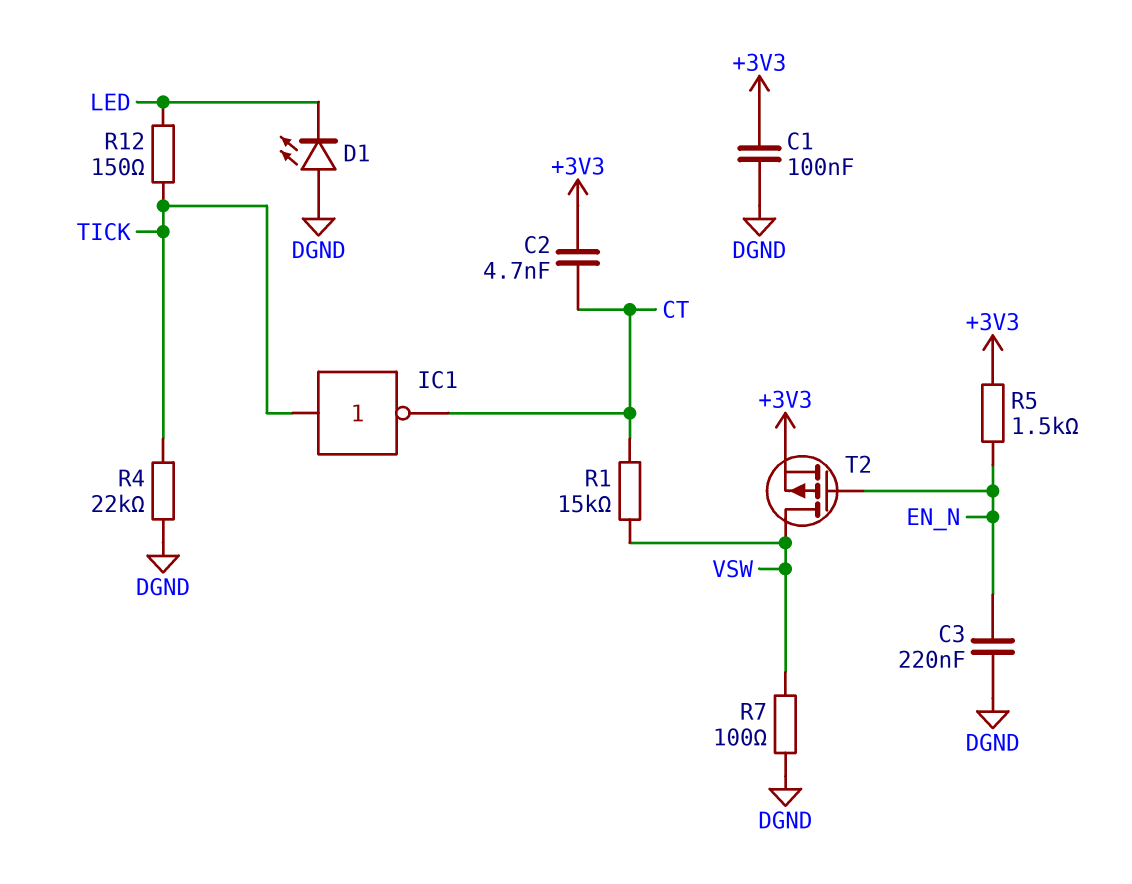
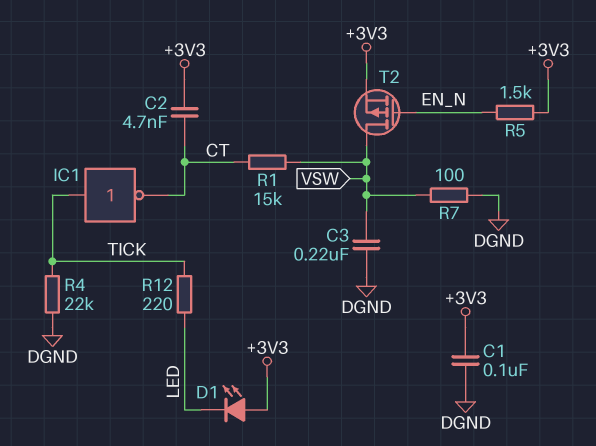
C3: 220nF (DGND, EN_N) -> 220nF (DGND, VSW)
D1: LED (A DGND, K LED) -> LED (A +3V3, K LED)
R12: 150 (LED, TICK) -> 220 (LED, TICK)

